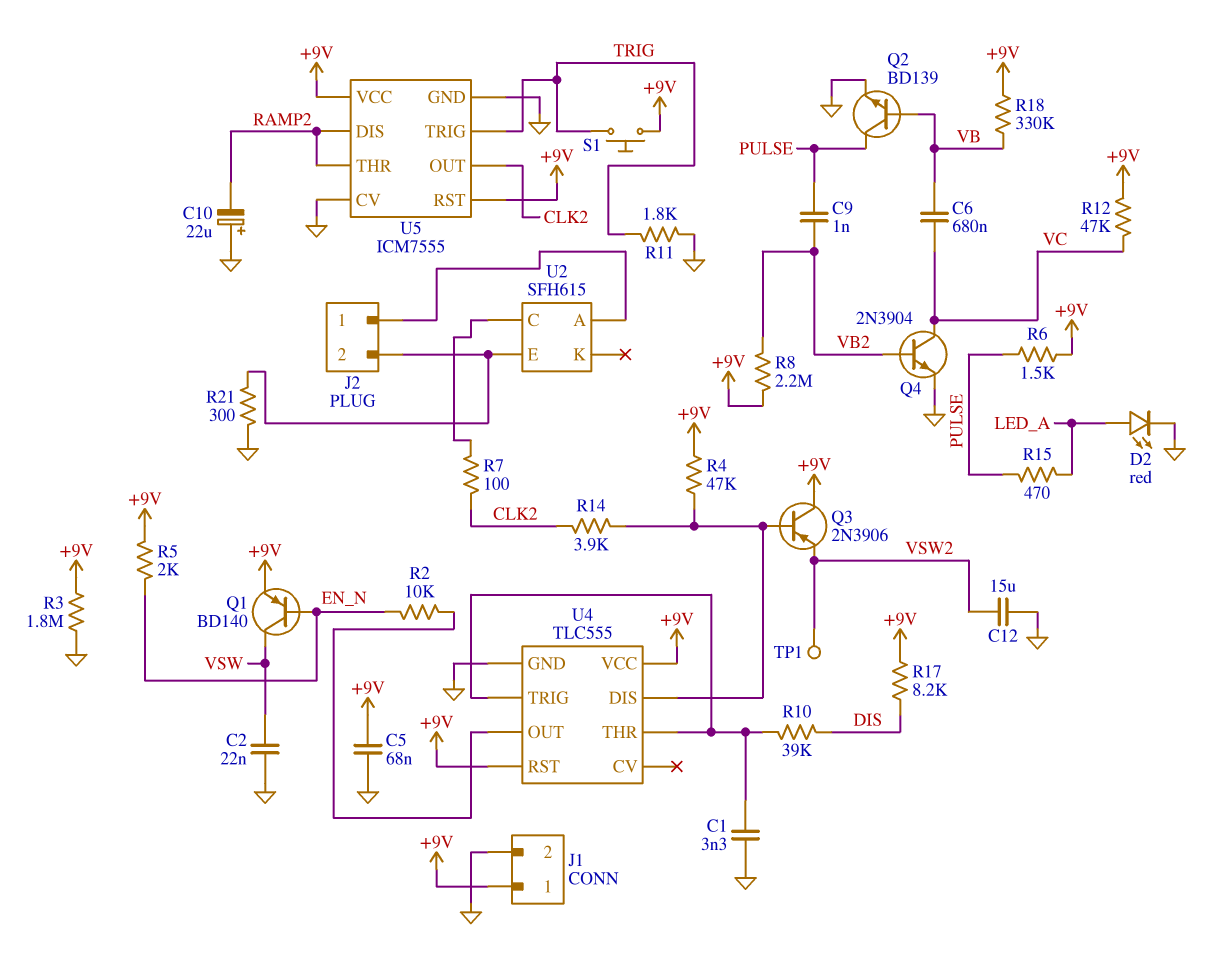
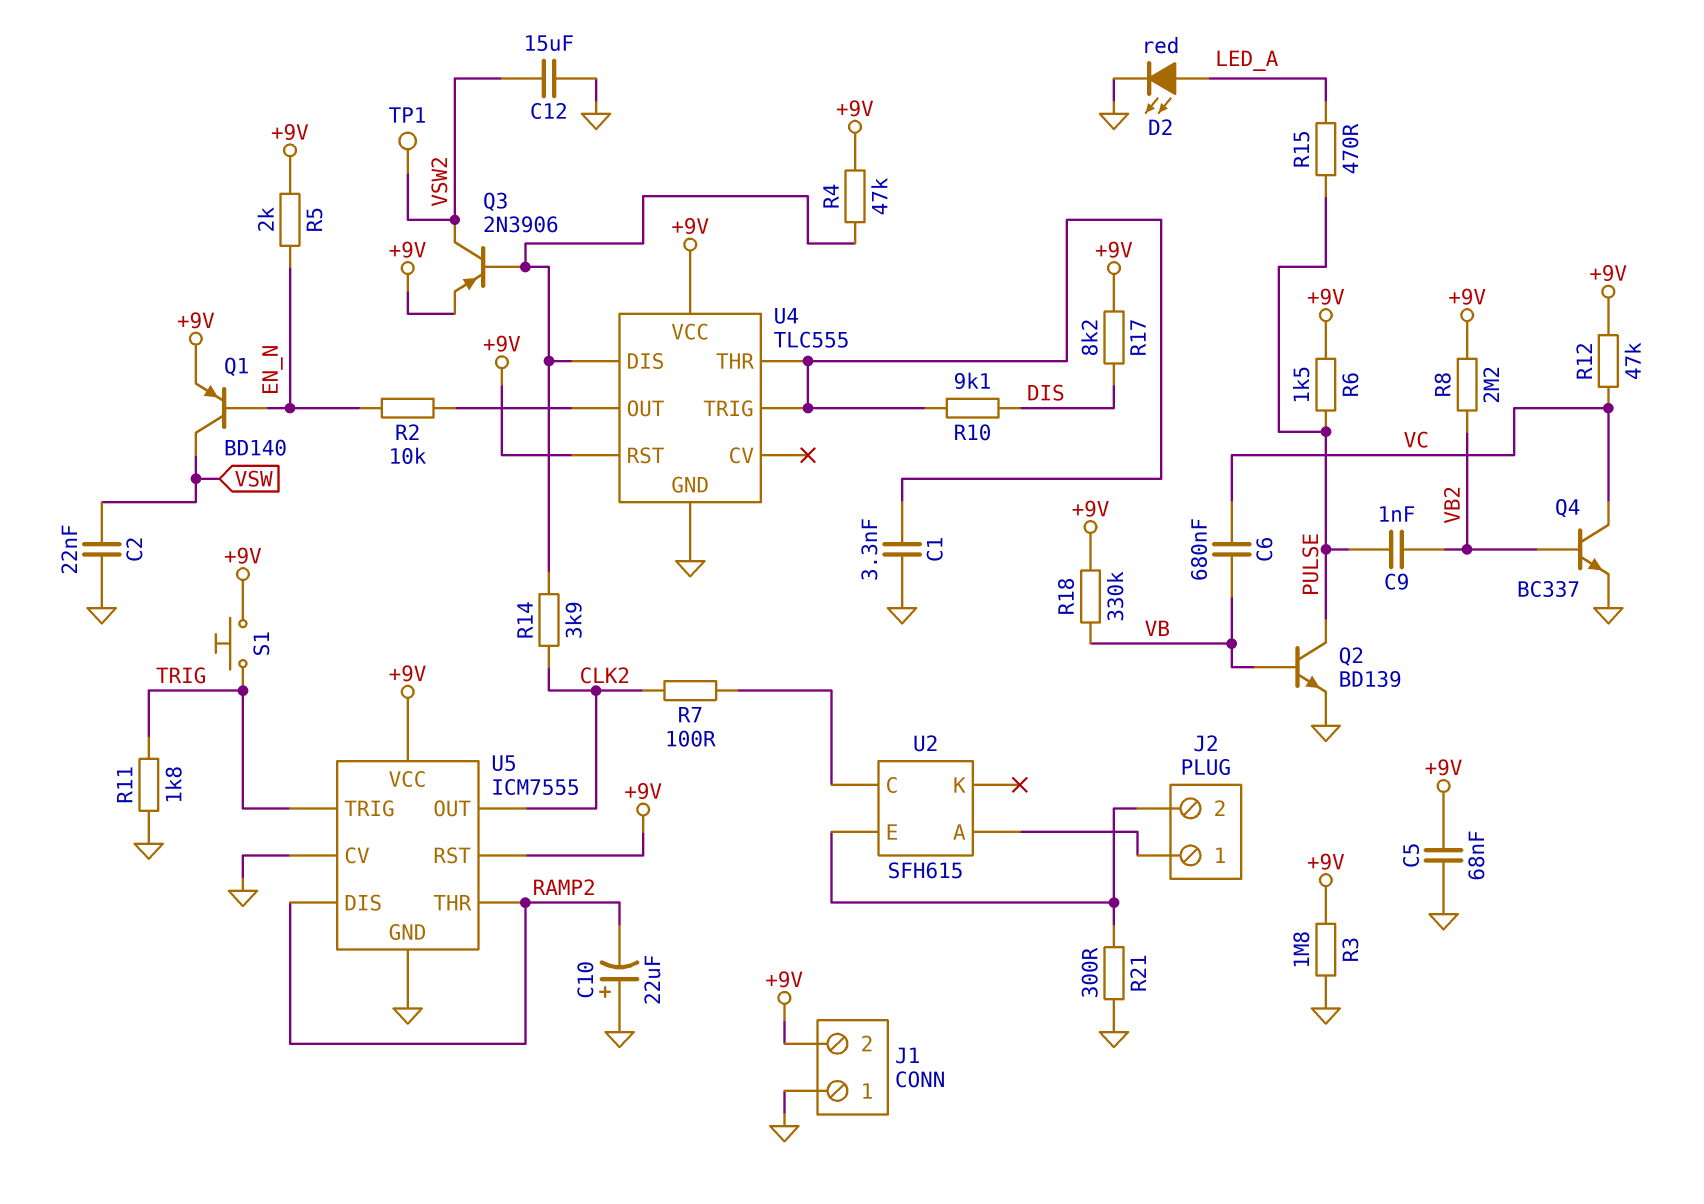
J1 pin 1: +9V -> GND
J1 pin 2: GND -> +9V
Q3: PNP 2N3906 (B U4/DIS, C +9V, E VSW2) -> PNP 2N3906 (B U4/DIS, C VSW2, E +9V)
Q4: NPN 2N3904 (B VB2, C VC, E GND) -> NPN BC337 (B VB2, C VC, E GND)
R10: 39k (DIS, U4/THR) -> 9.1k (DIS, U4/THR)

